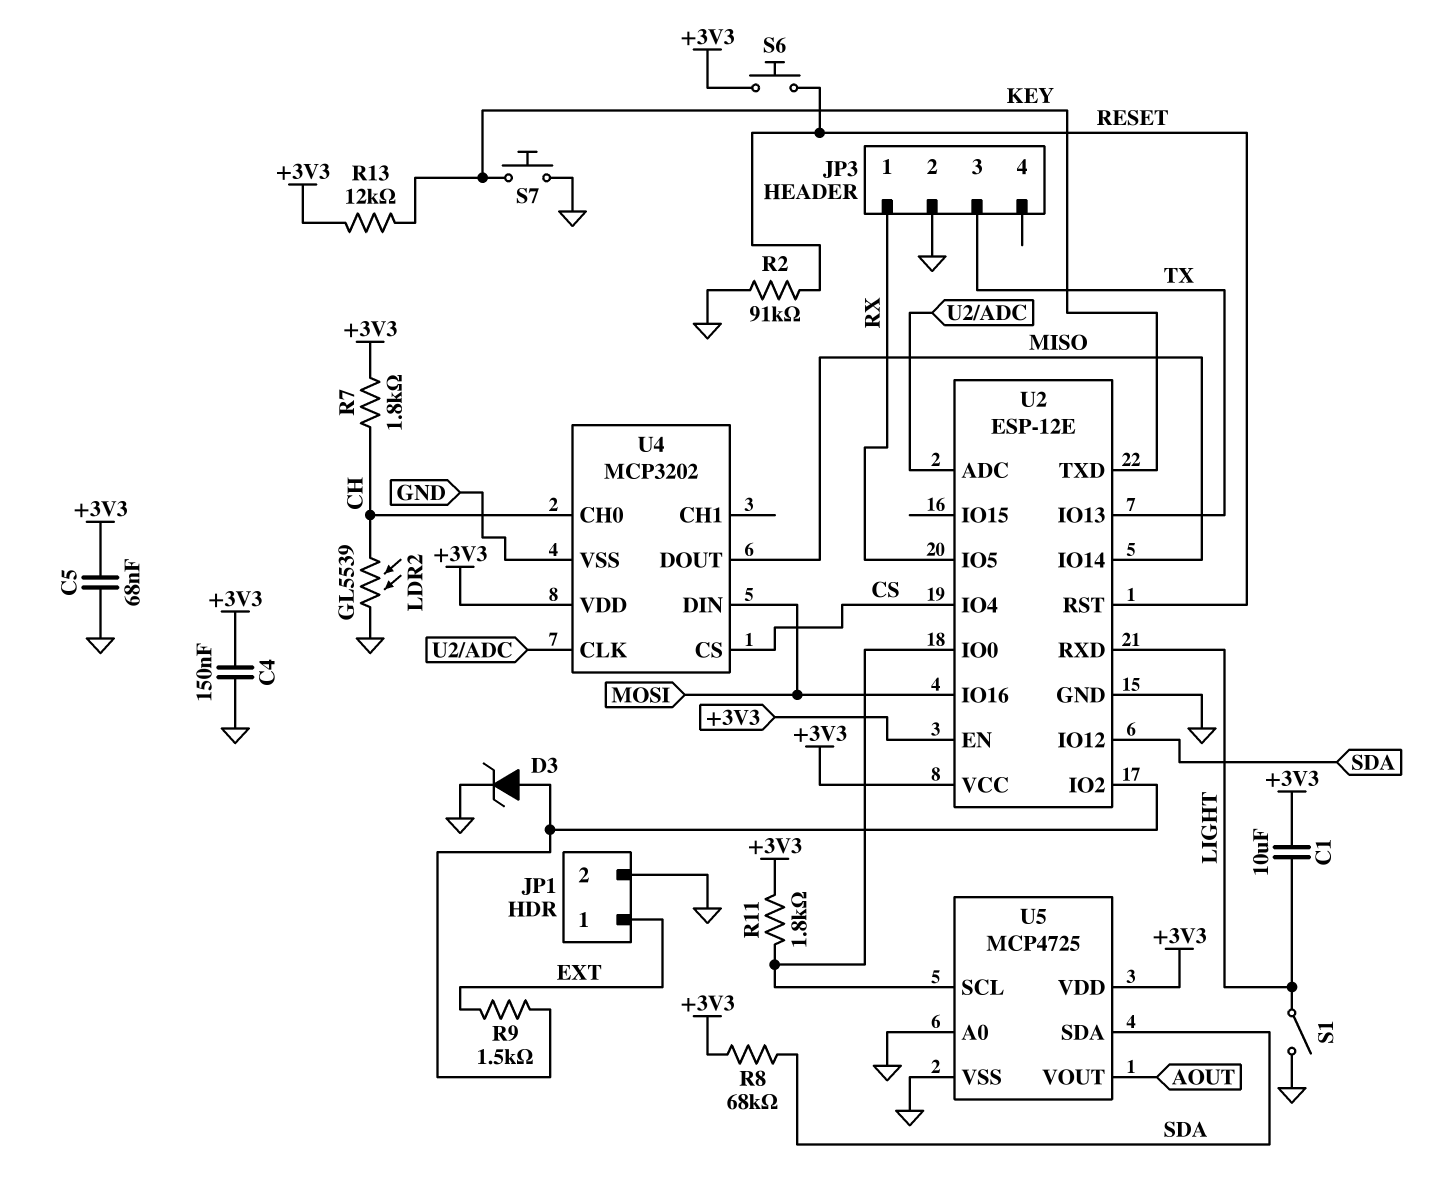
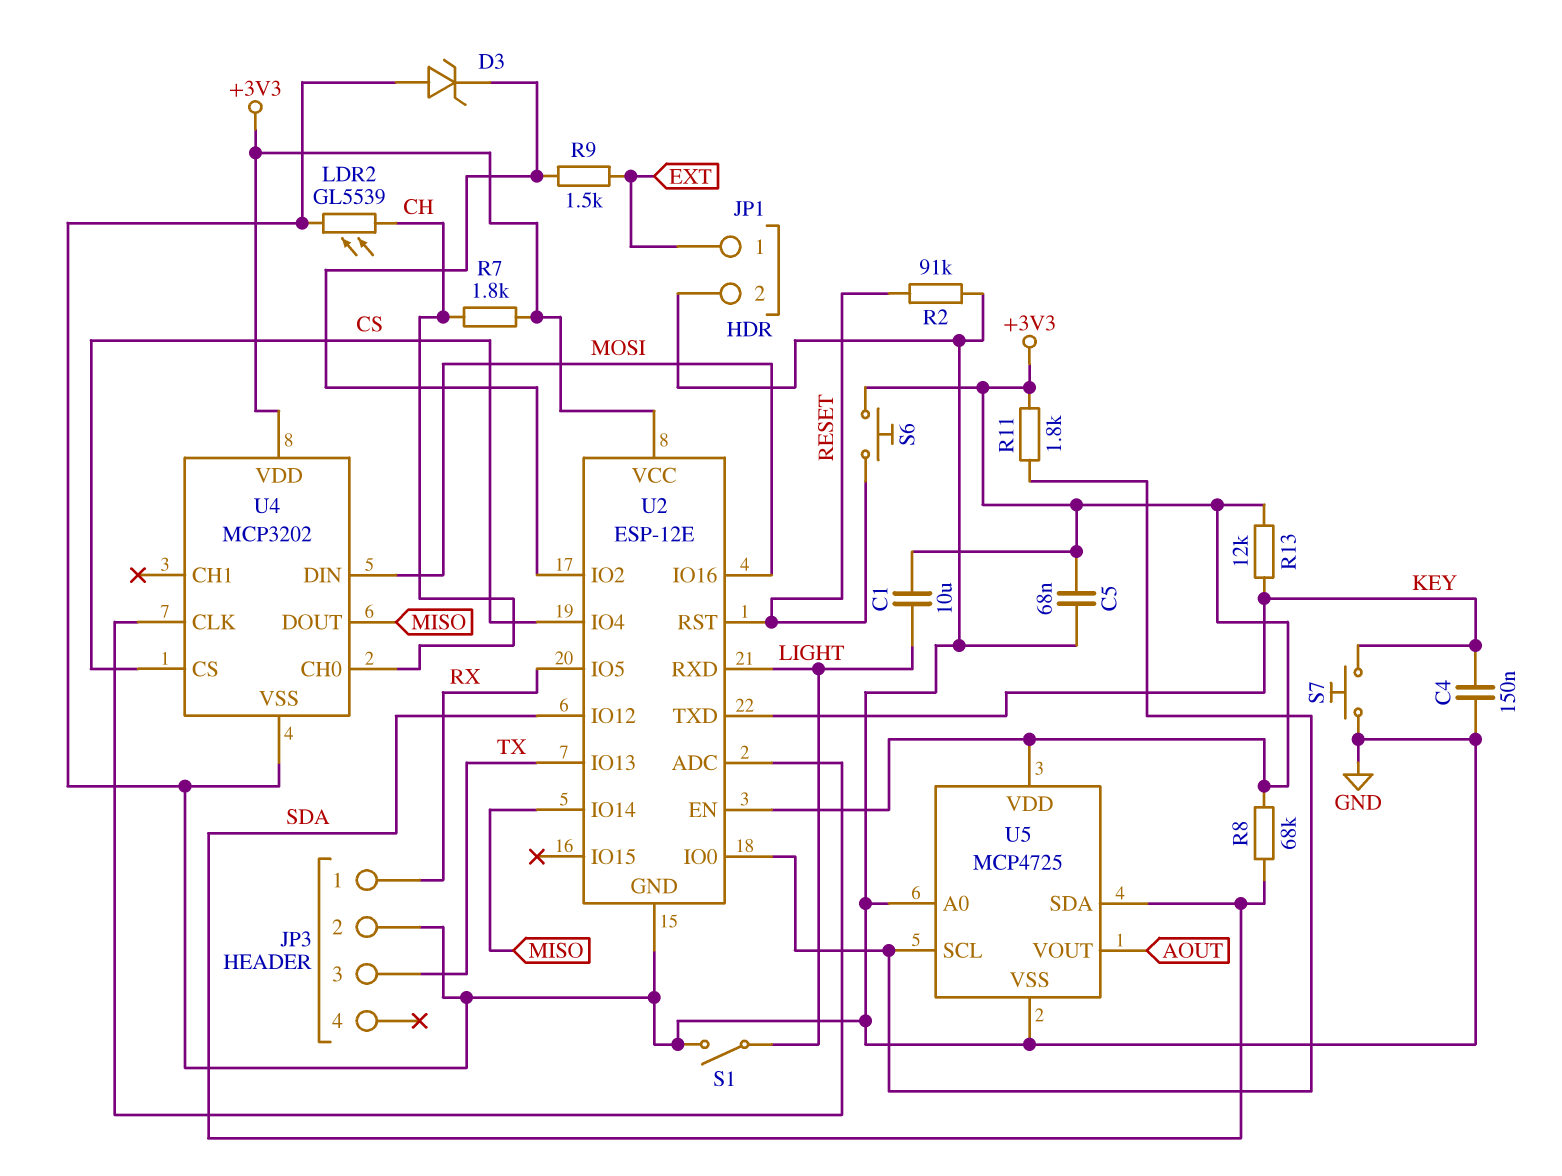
C4: 150nF (+3V3, GND) -> 150nF (GND, KEY)
D3: zener (A U2/IO2, K GND) -> zener (A GND, K U2/IO2)

